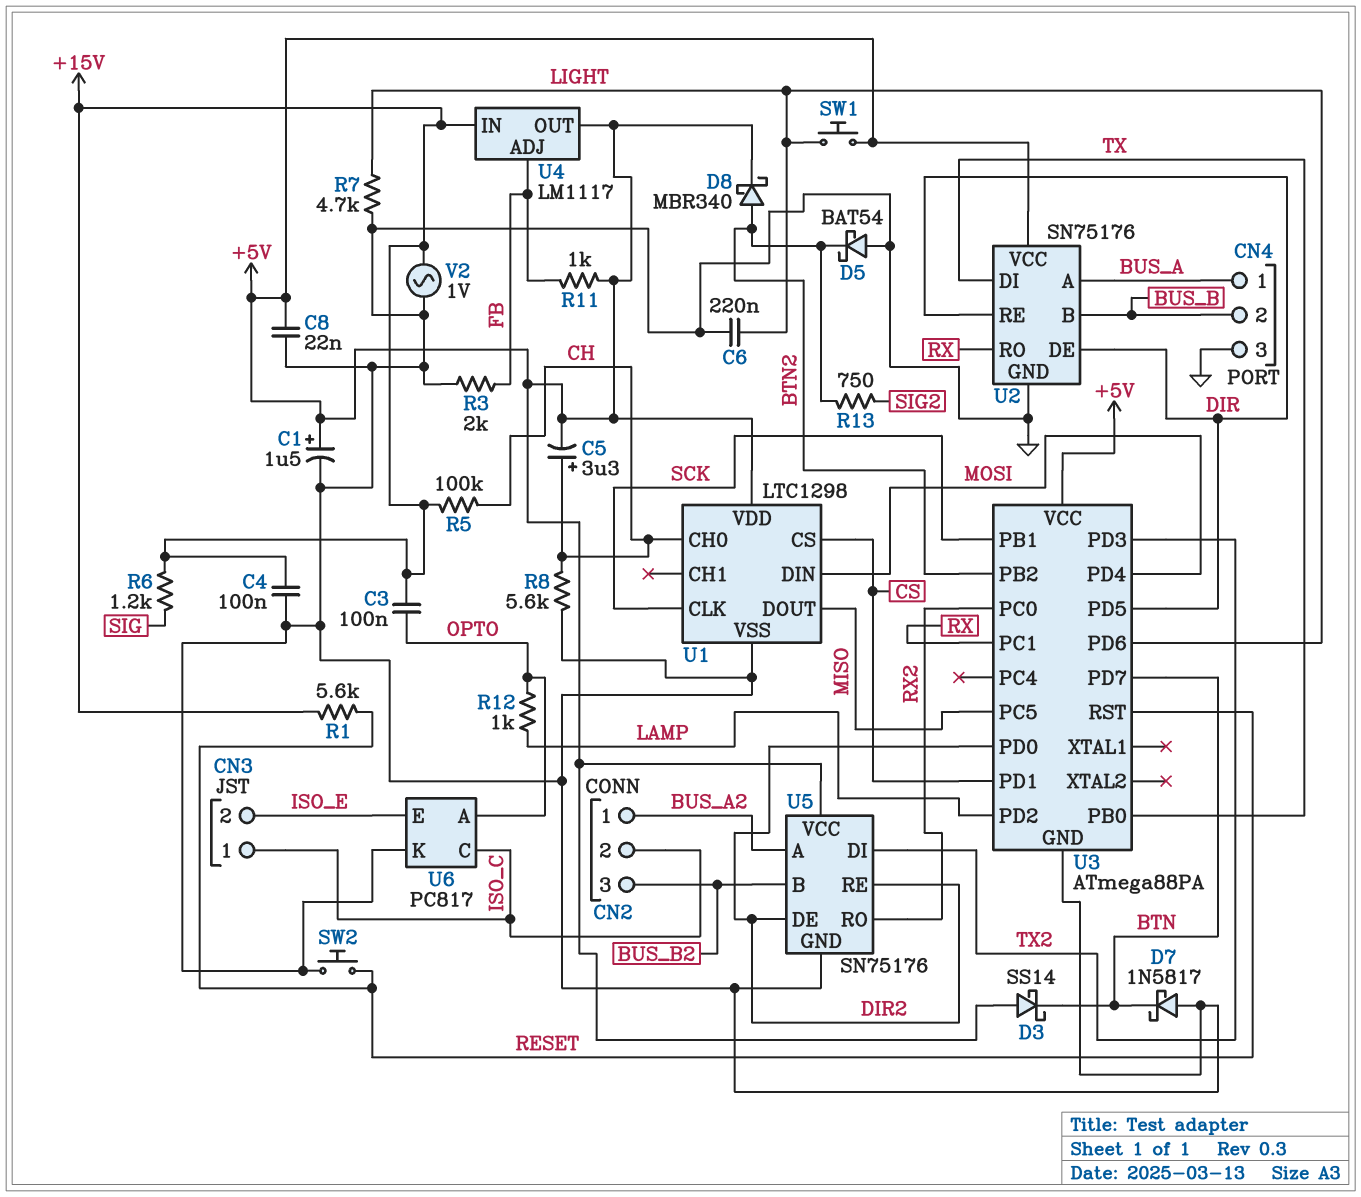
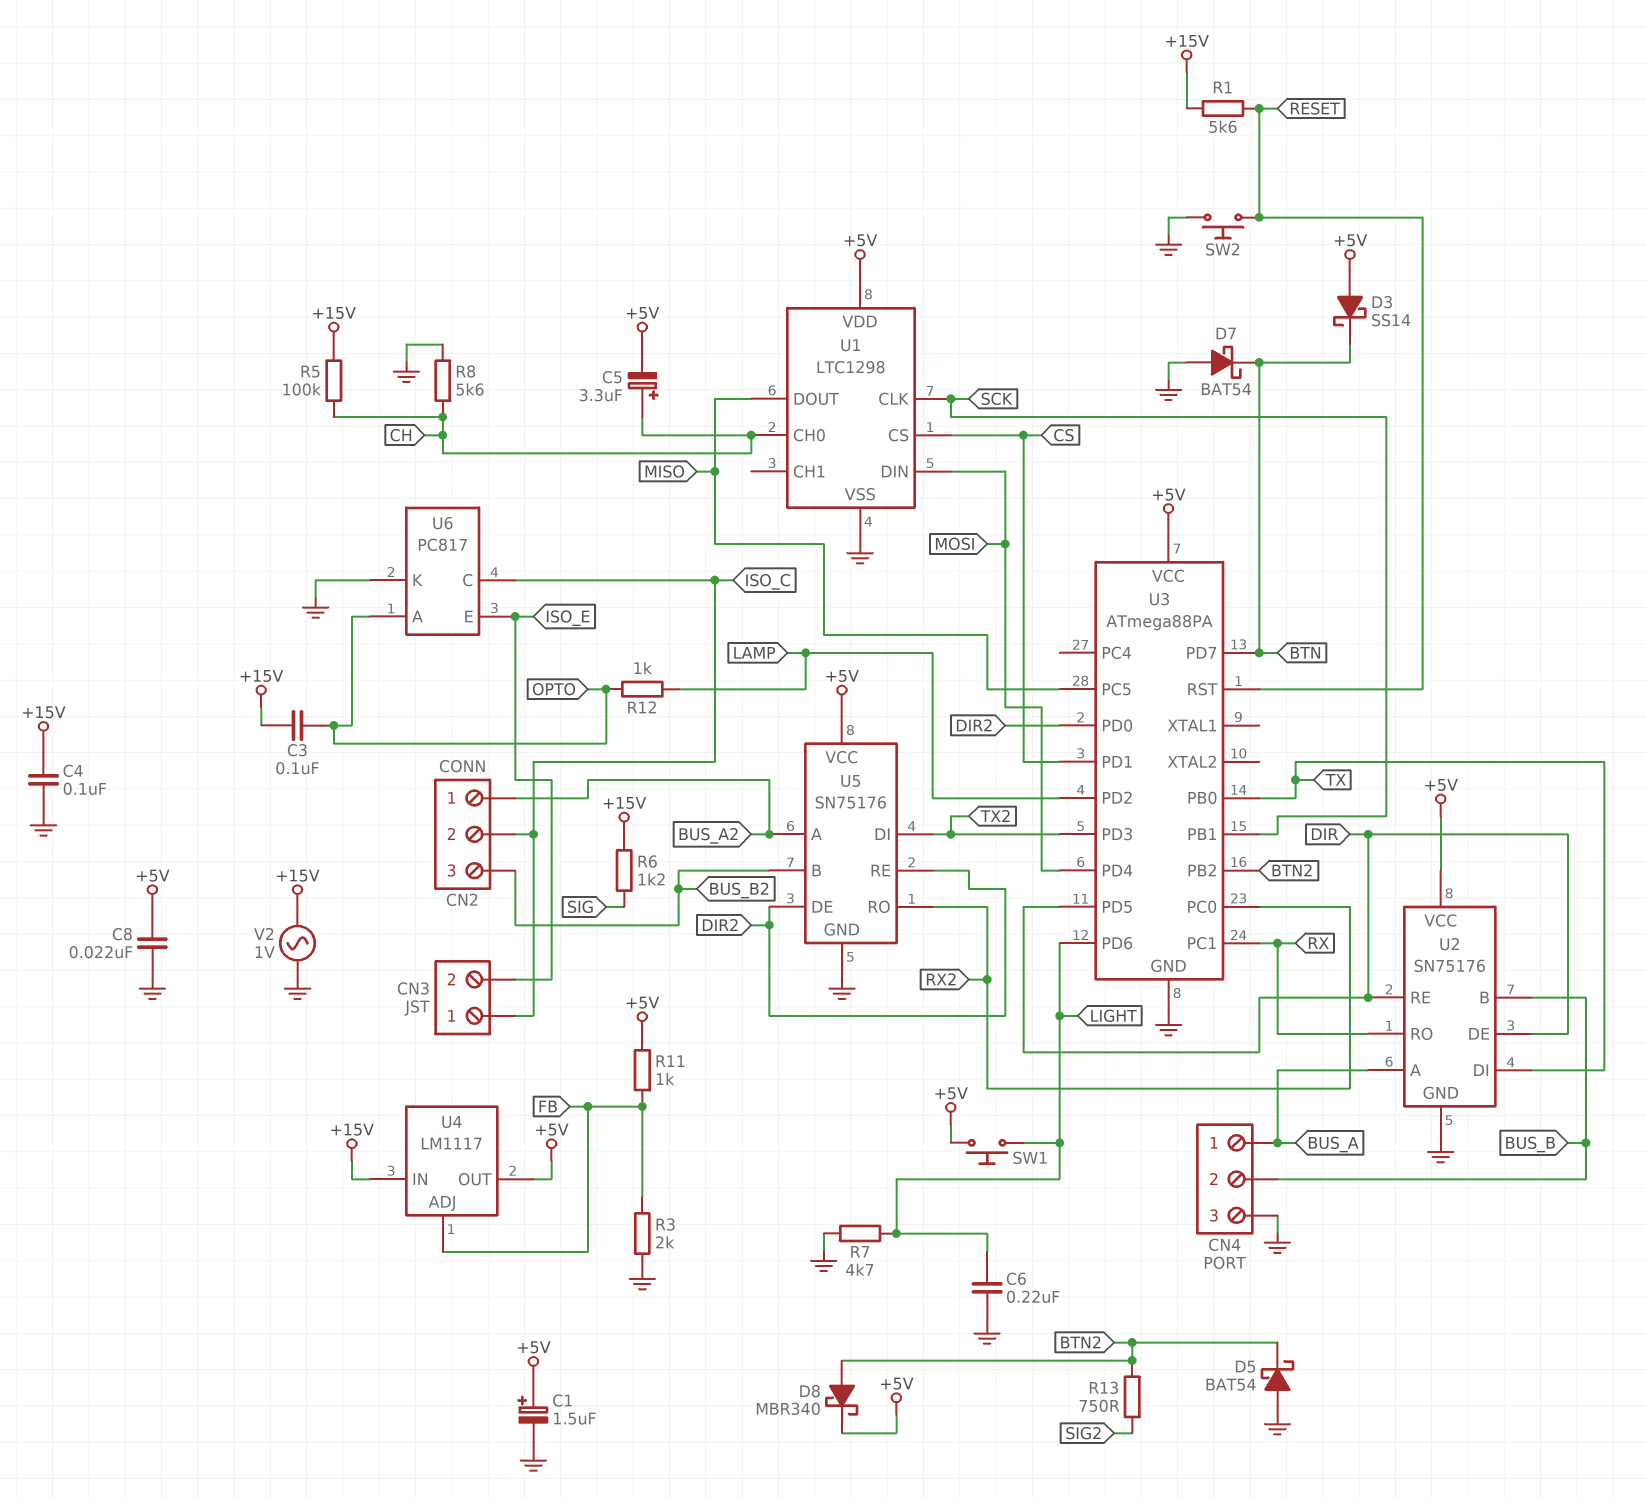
D7: schottky 1N5817 (A GND, K BTN) -> schottky BAT54 (A GND, K BTN)

